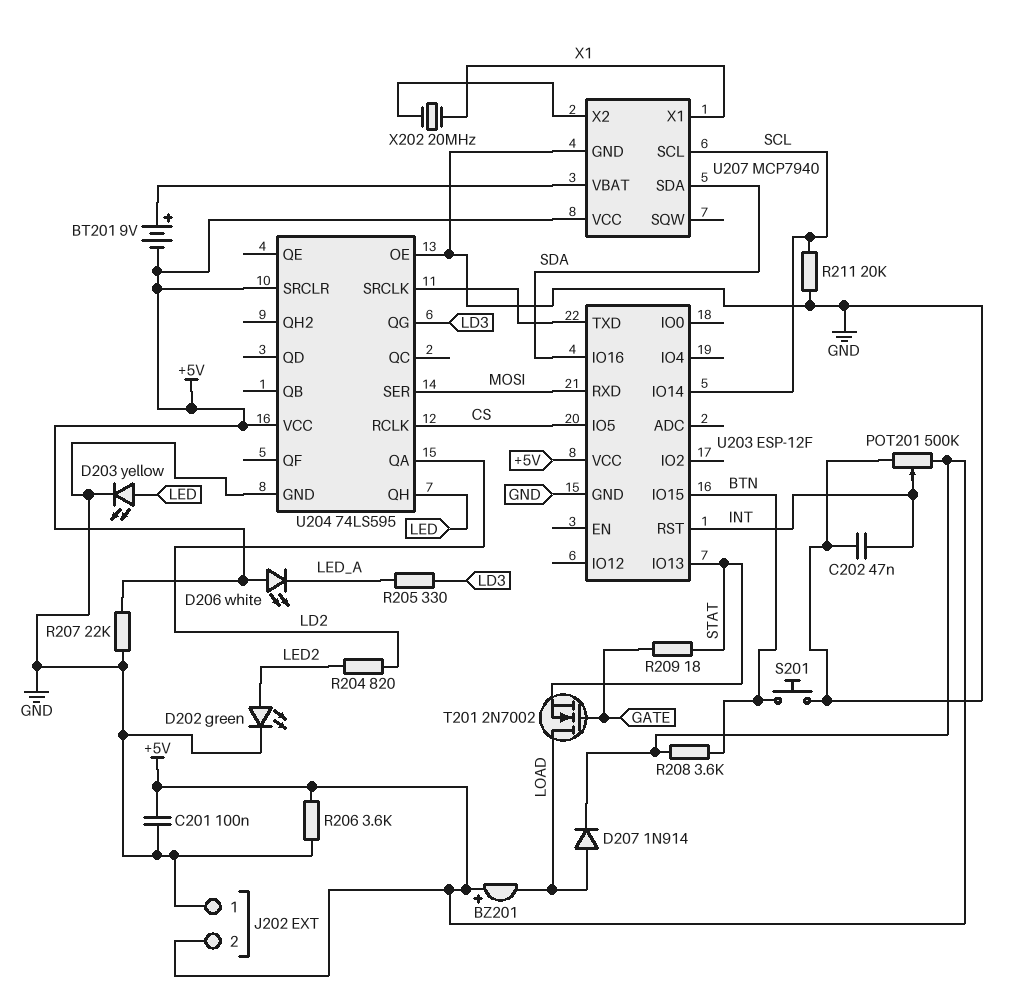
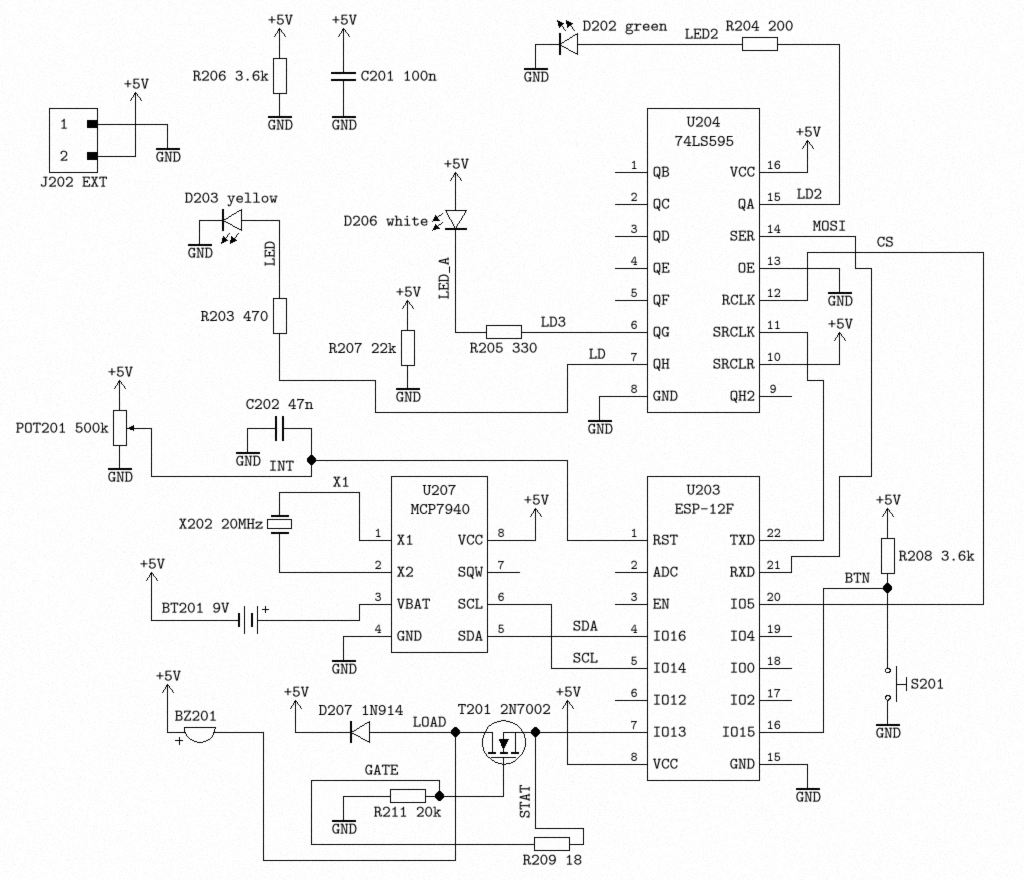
R203: none -> 470 (LD, LED)
R204: 820 (LD2, LED2) -> 200 (LD2, LED2)
R211: 20k (GND, SCL) -> 20k (GATE, GND)
U204 pin QH: LED -> LD

